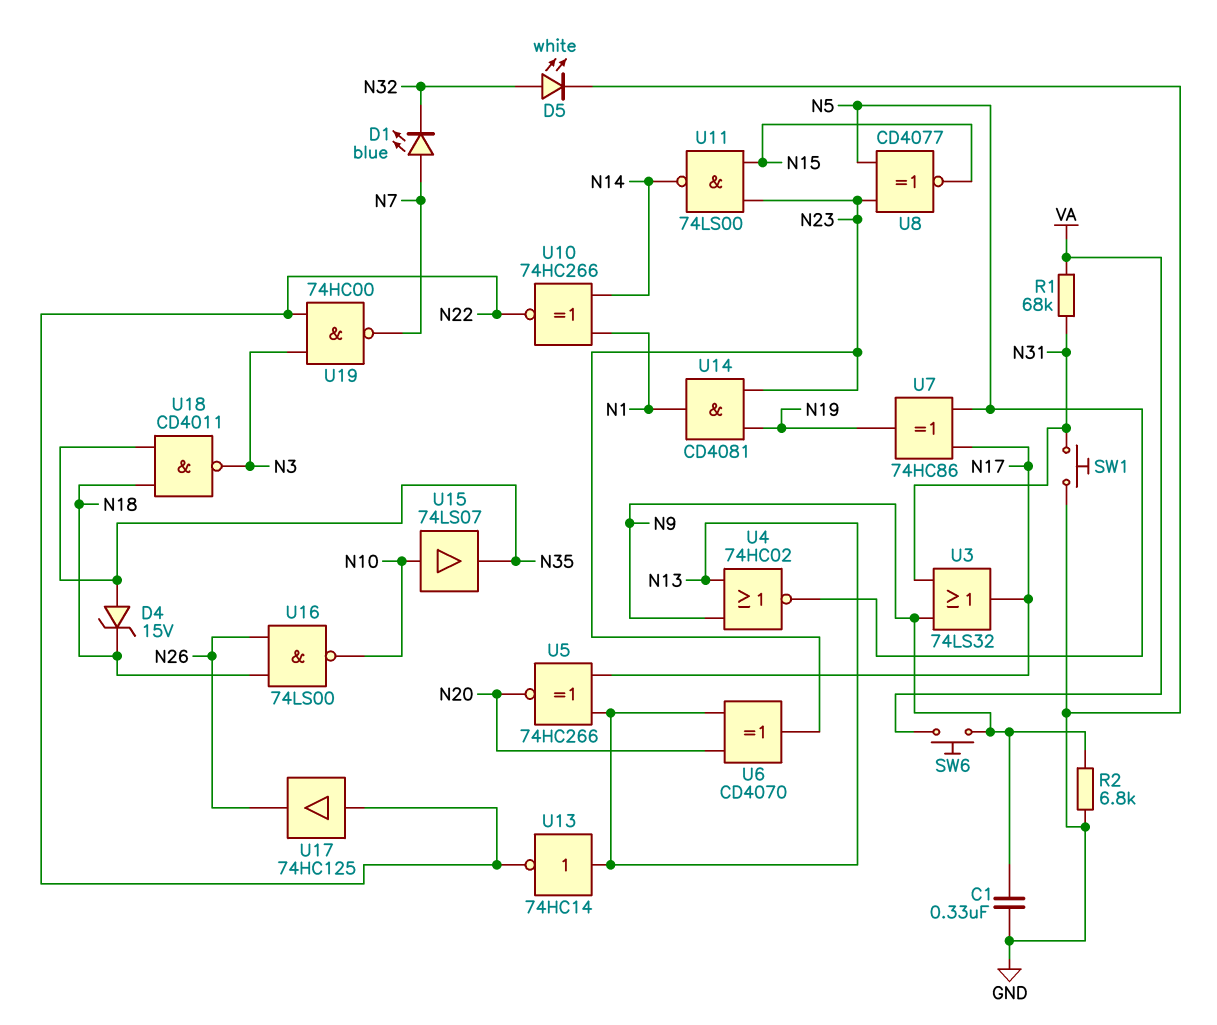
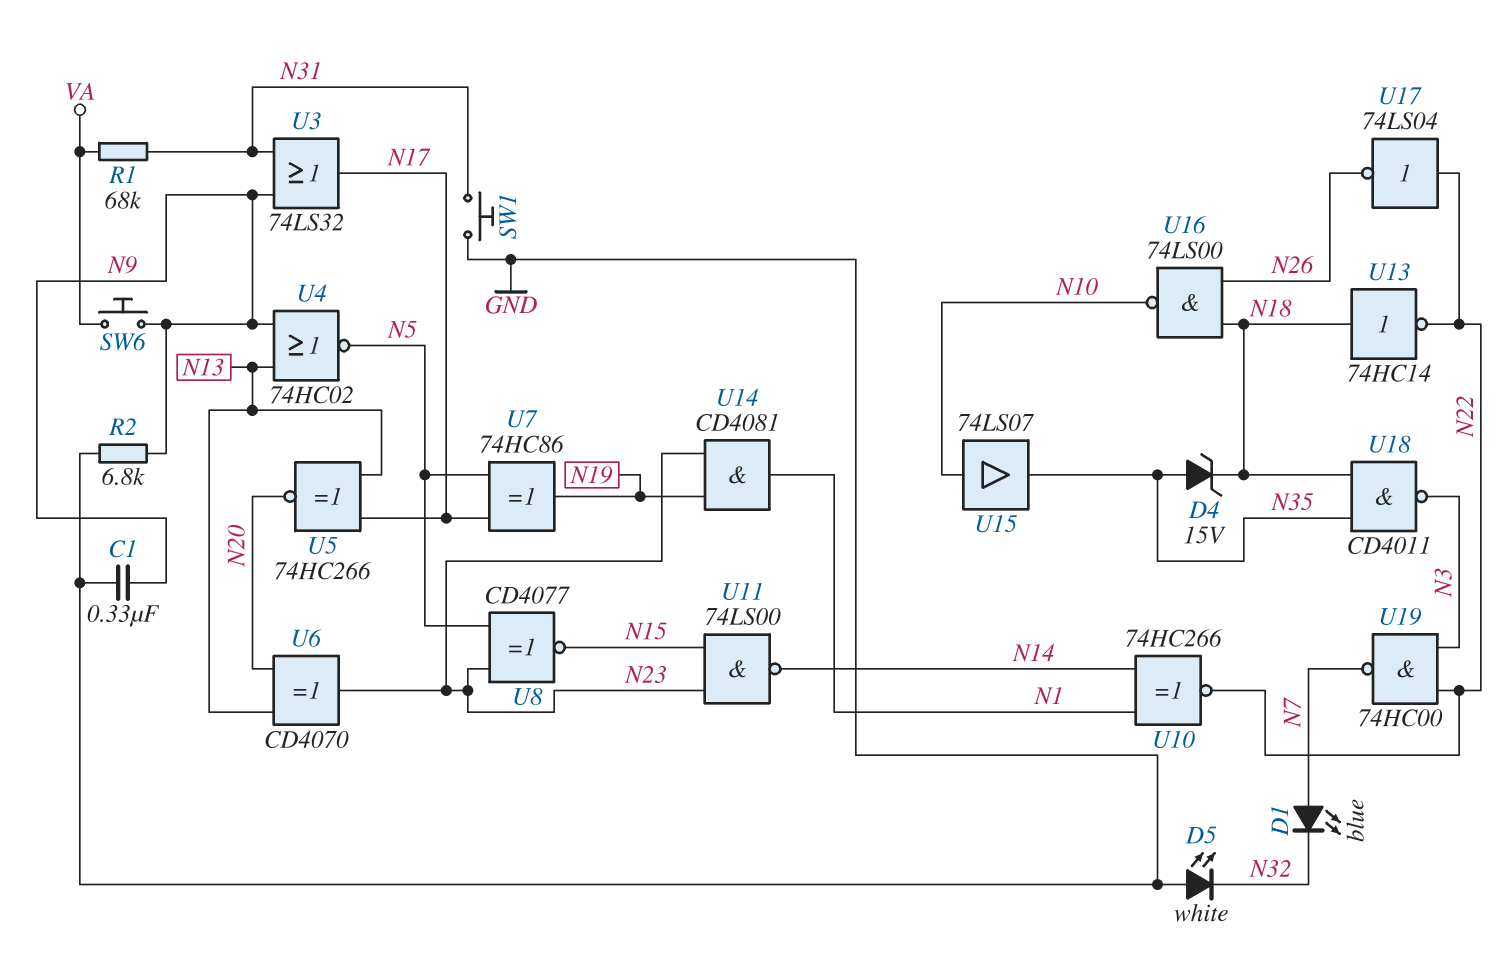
D5: LED white (A N32, K GND) -> LED white (A GND, K N32)
U13: NOT 74HC14 (in N13, out N22) -> NOT 74HC14 (in N18, out N22)
U17: buffer 74HC125 (in N22, out N26) -> NOT 74LS04 (in N22, out N26)

